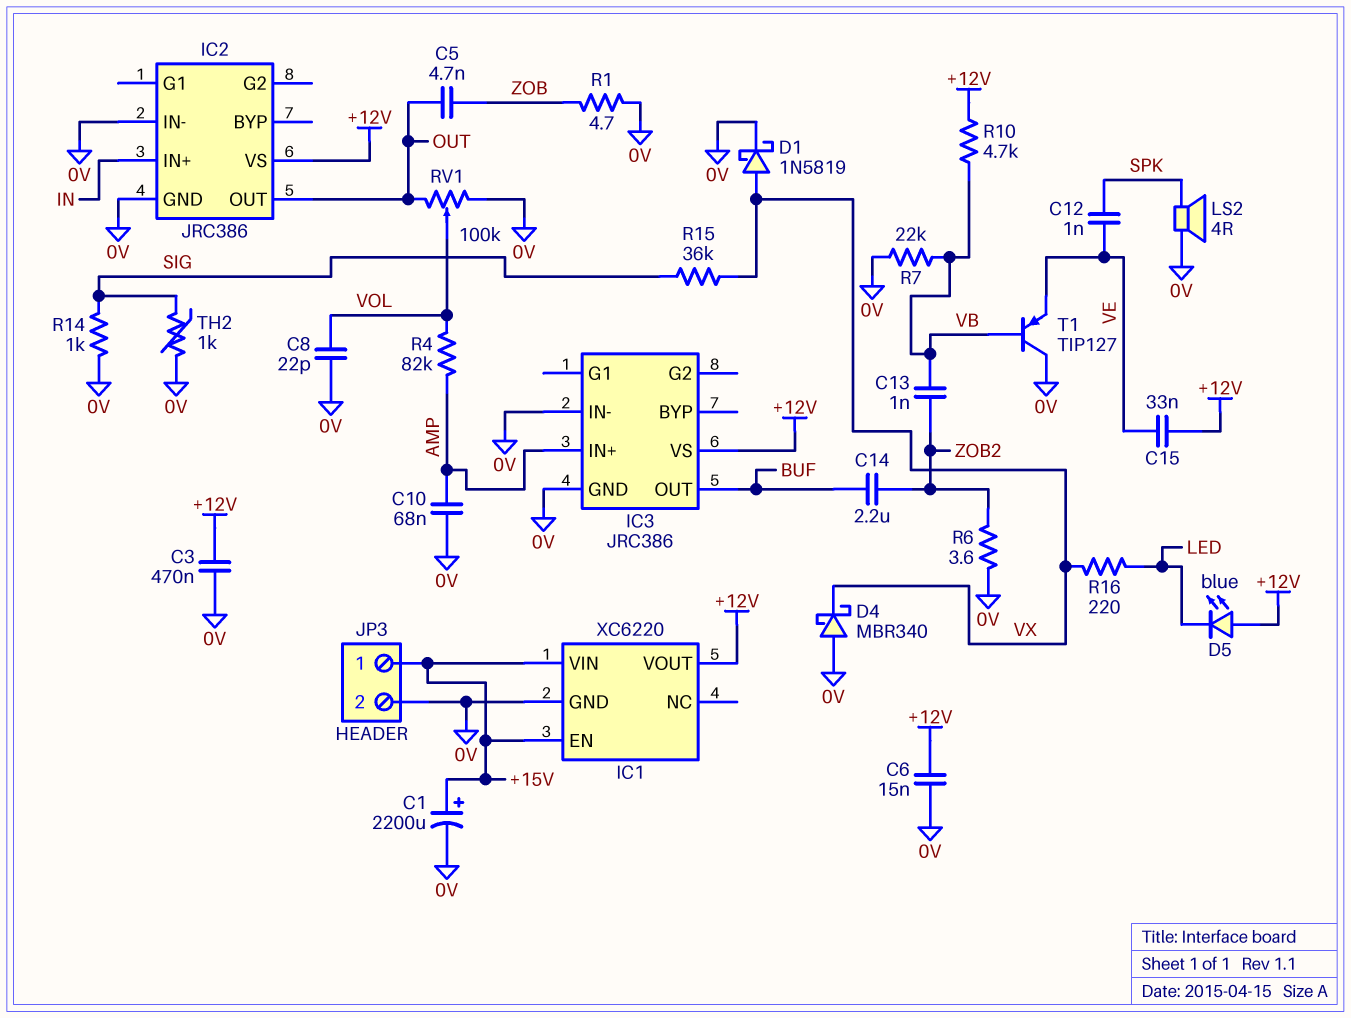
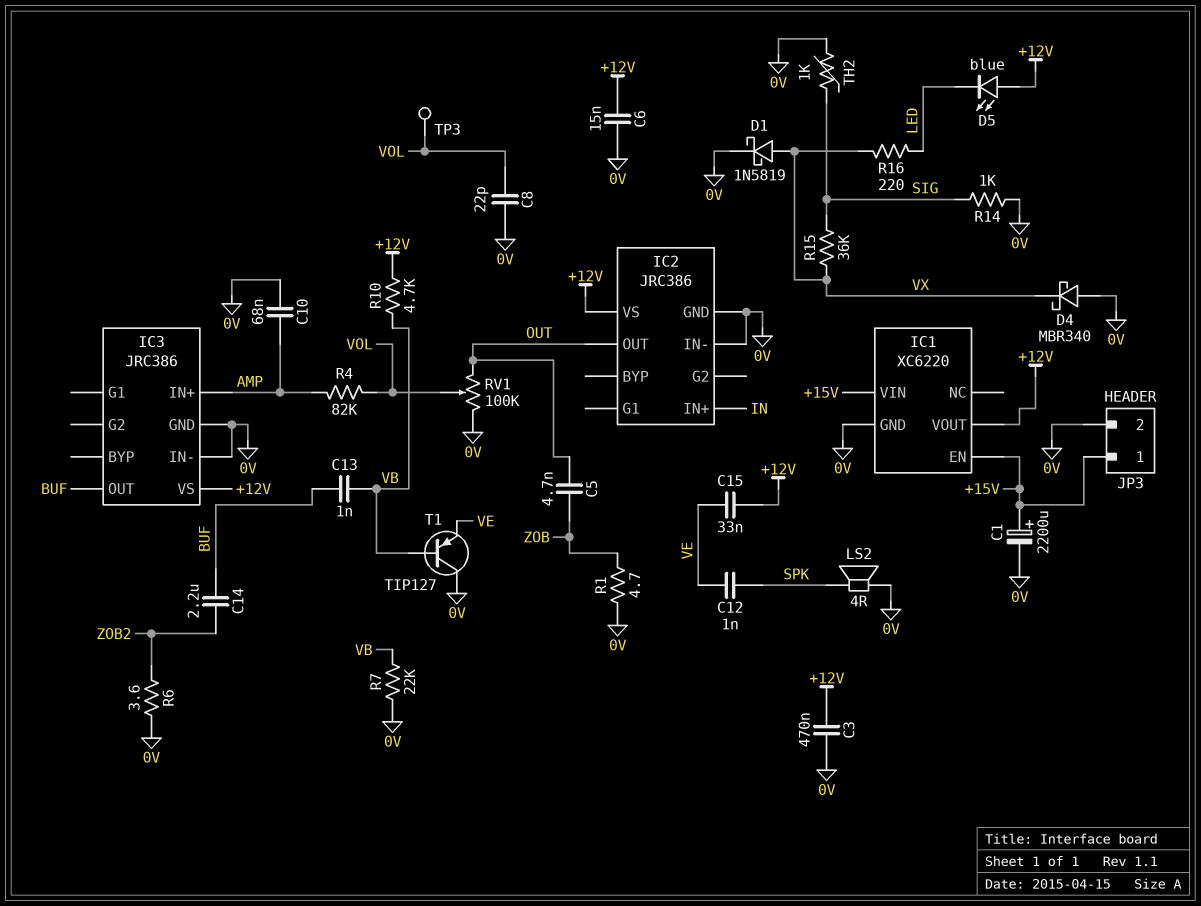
C13: 1nF (VB, ZOB2) -> 1nF (BUF, VB)
TP3: none -> test point (VOL)

